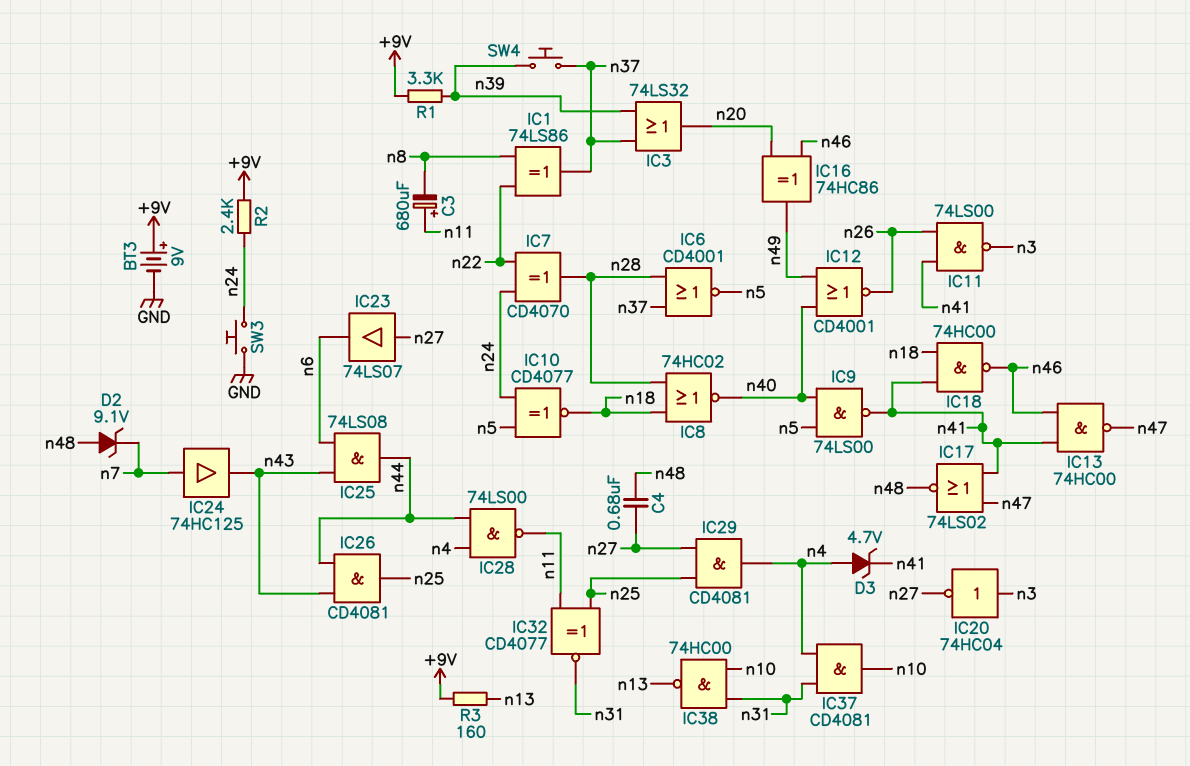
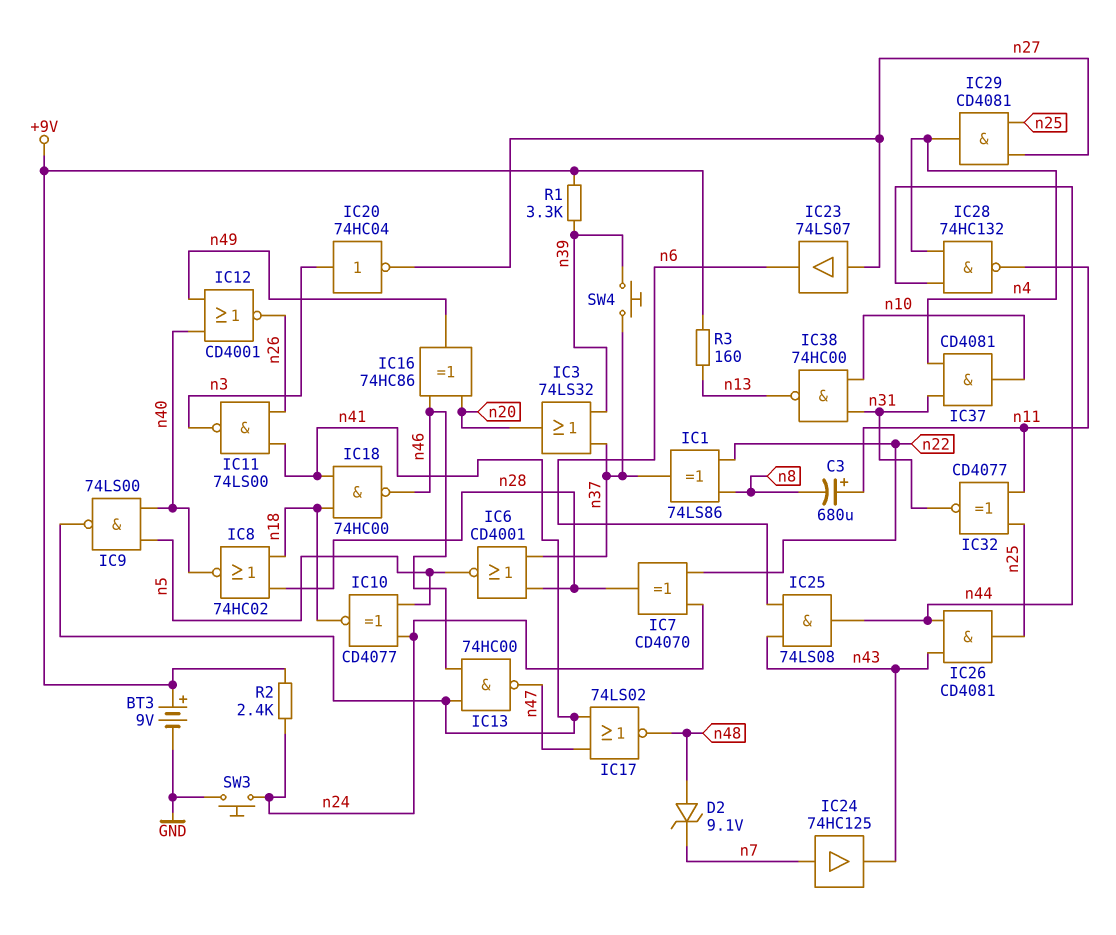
C4: 680nF (n27, n48) -> none
D3: zener 4.7V (A n4, K n41) -> none
IC28: NAND 74LS00 (in n4, in n44, out n11) -> NAND 74HC132 (in n4, in n44, out n11)

